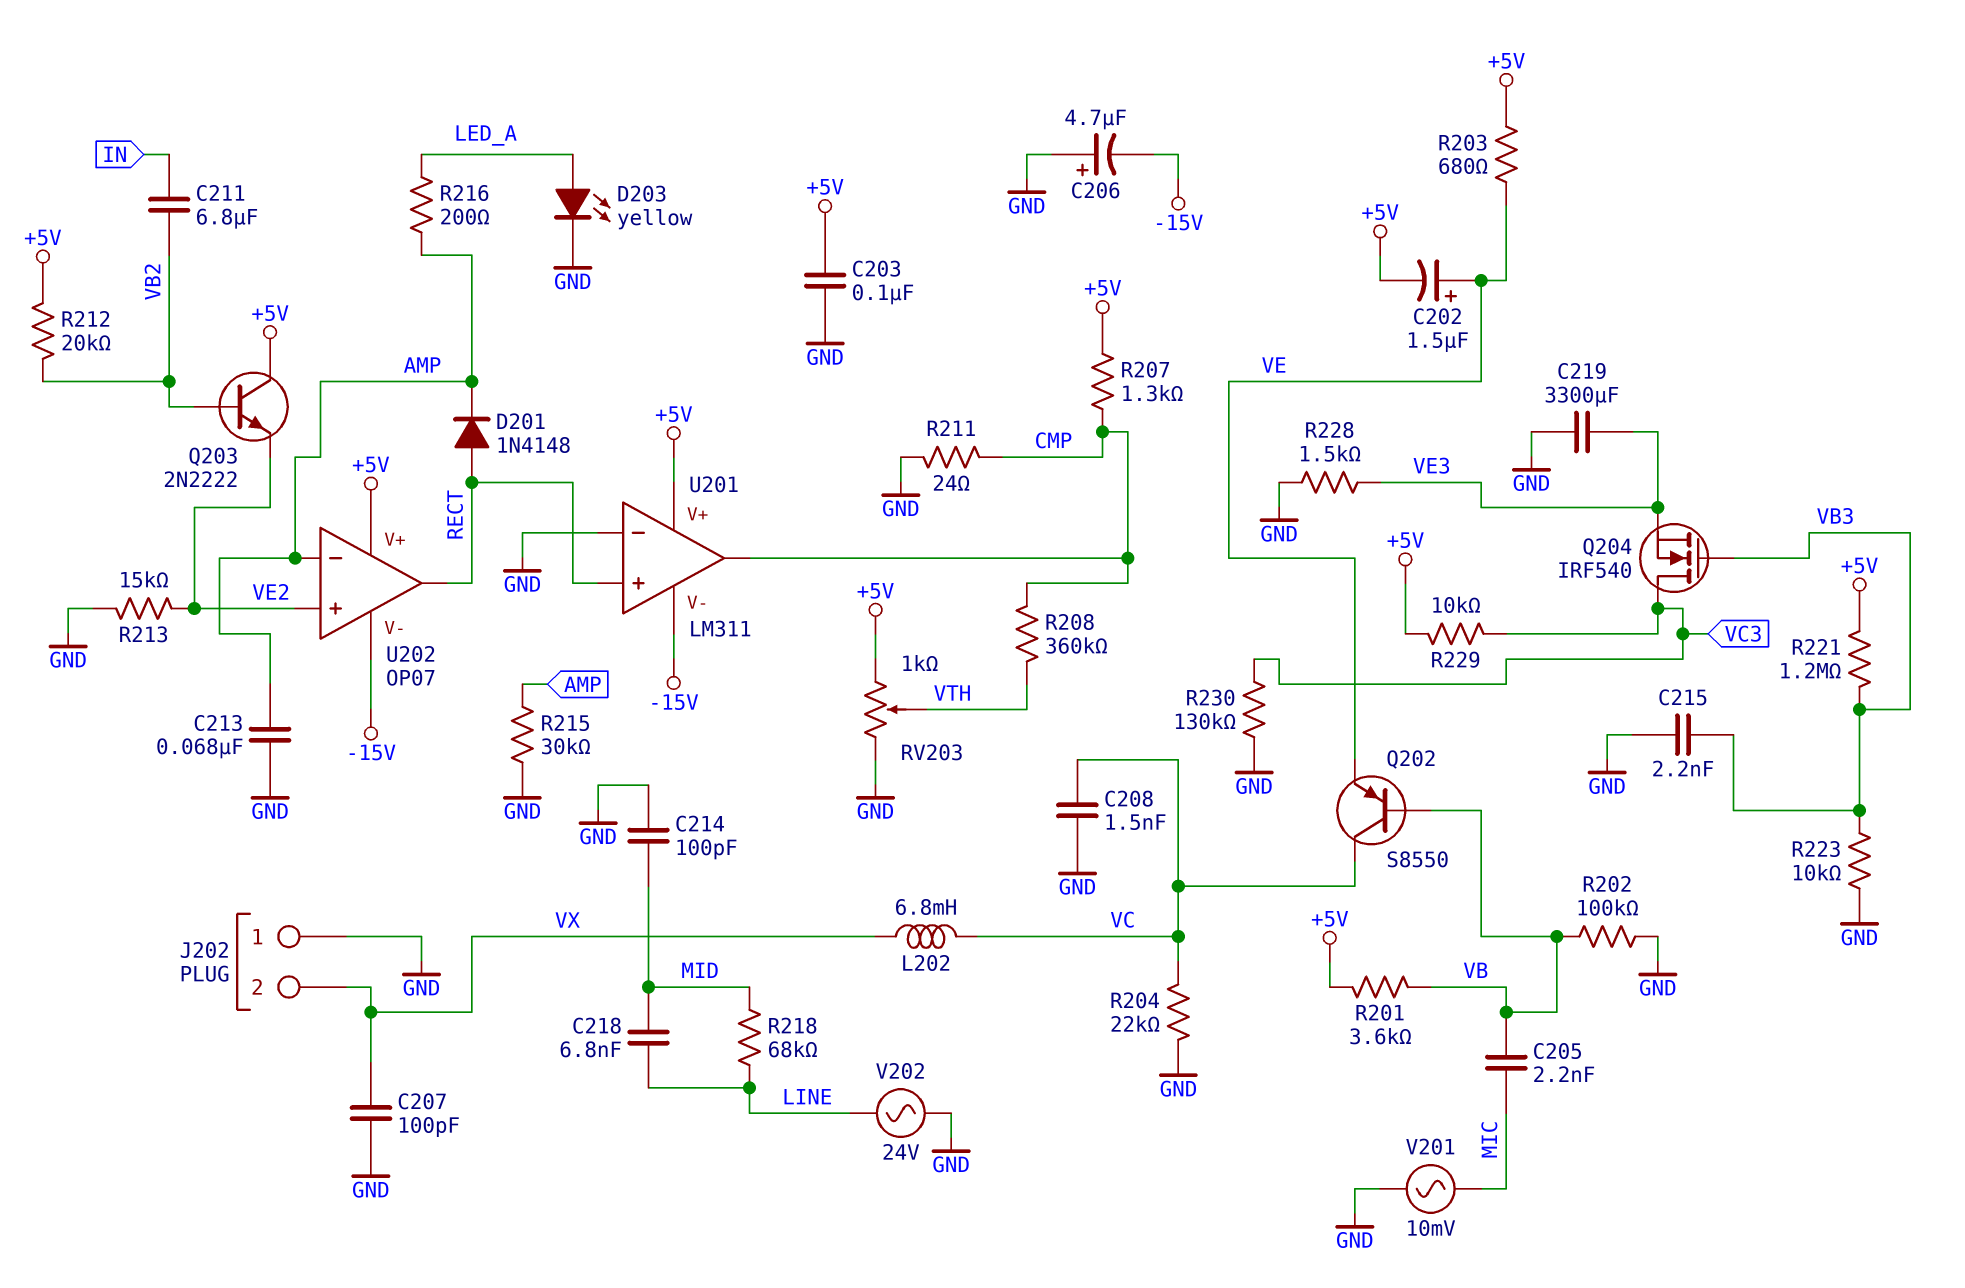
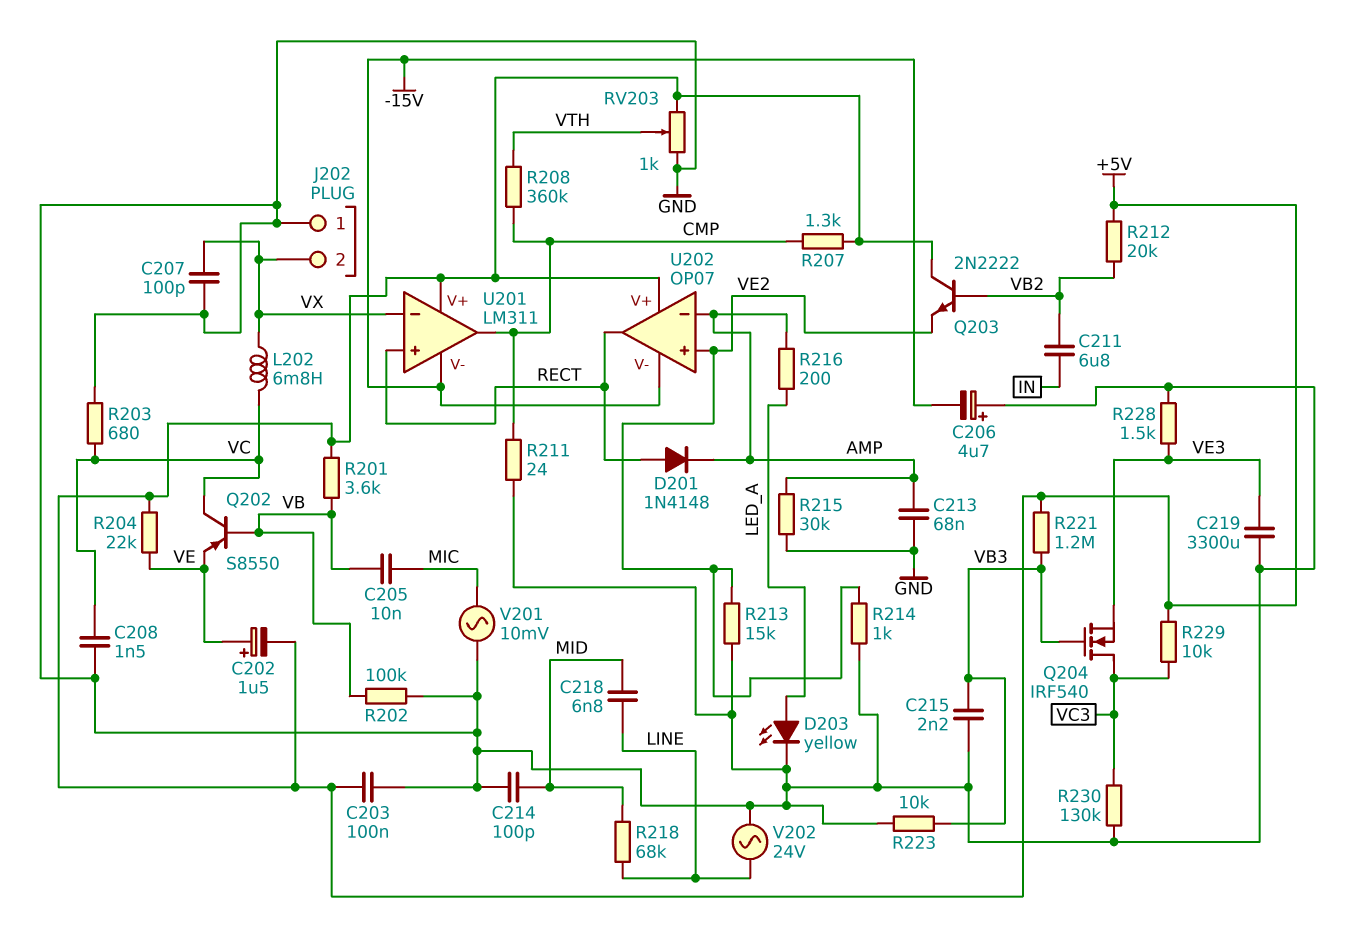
C205: 2.2nF (MIC, VB) -> 10nF (MIC, VB)
R203: 680 (+5V, VE) -> 680 (GND, VC)
R204: 22k (GND, VC) -> 22k (+5V, VE)
R214: none -> 1k (GND, VE2)
U201 pin in-: GND -> VX

